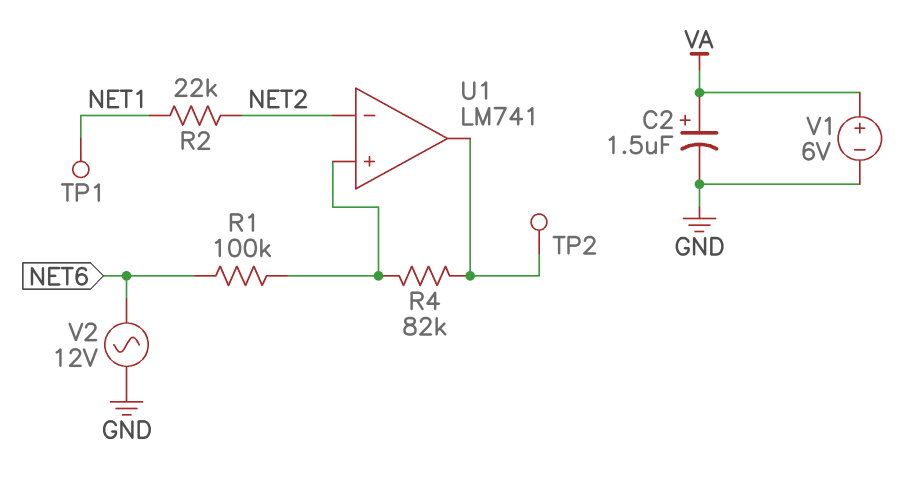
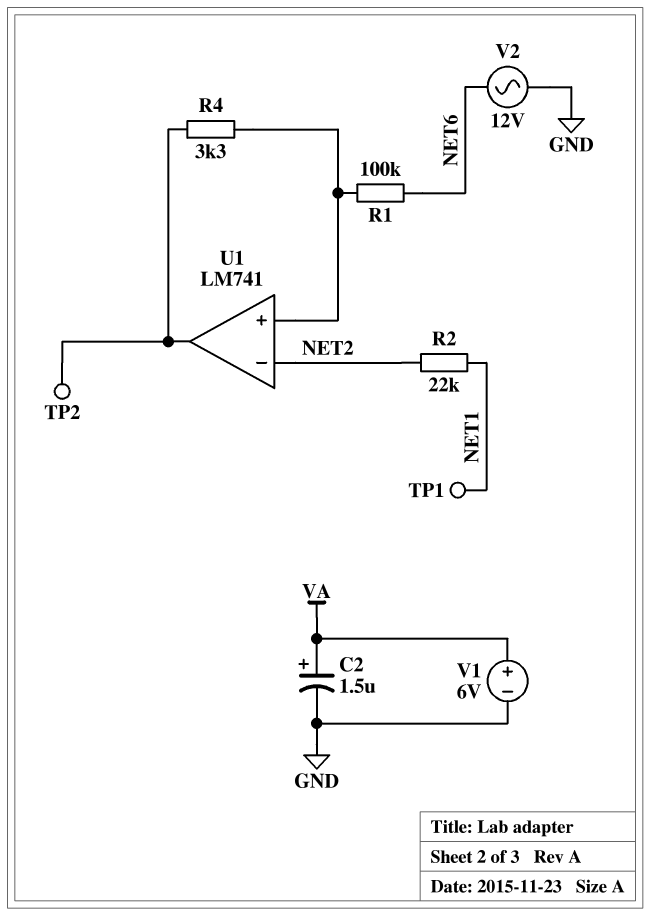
R4: 82k (U1/in+, U1/out) -> 3.3k (U1/in+, U1/out)

